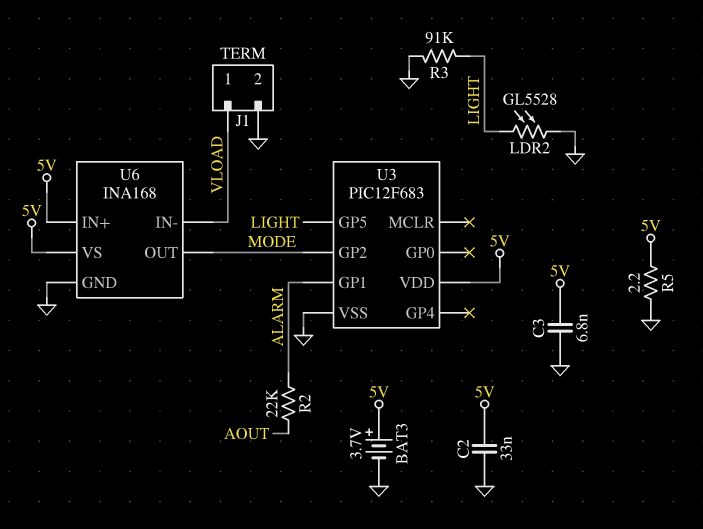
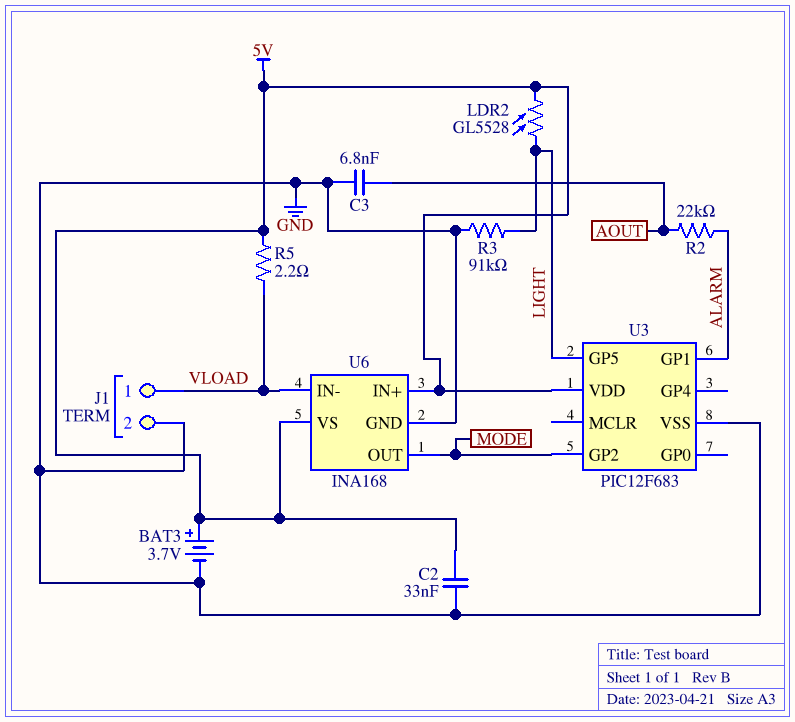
C3: 6.8nF (5V, GND) -> 6.8nF (AOUT, GND)
LDR2: GL5528 (GND, LIGHT) -> GL5528 (5V, LIGHT)
R5: 2.2 (5V, GND) -> 2.2 (5V, VLOAD)

